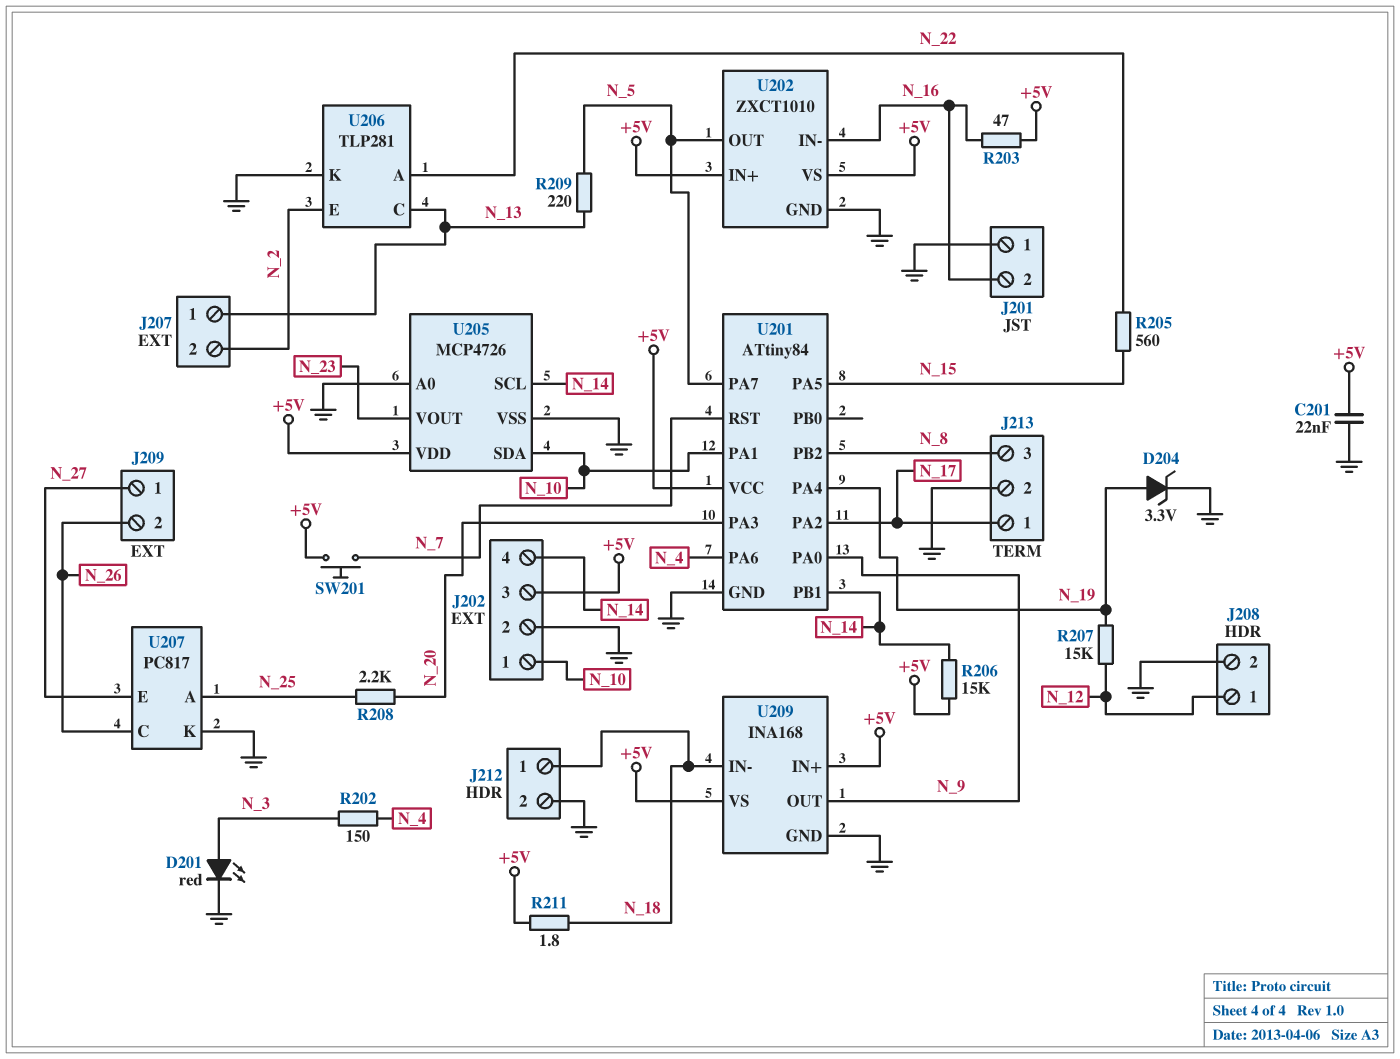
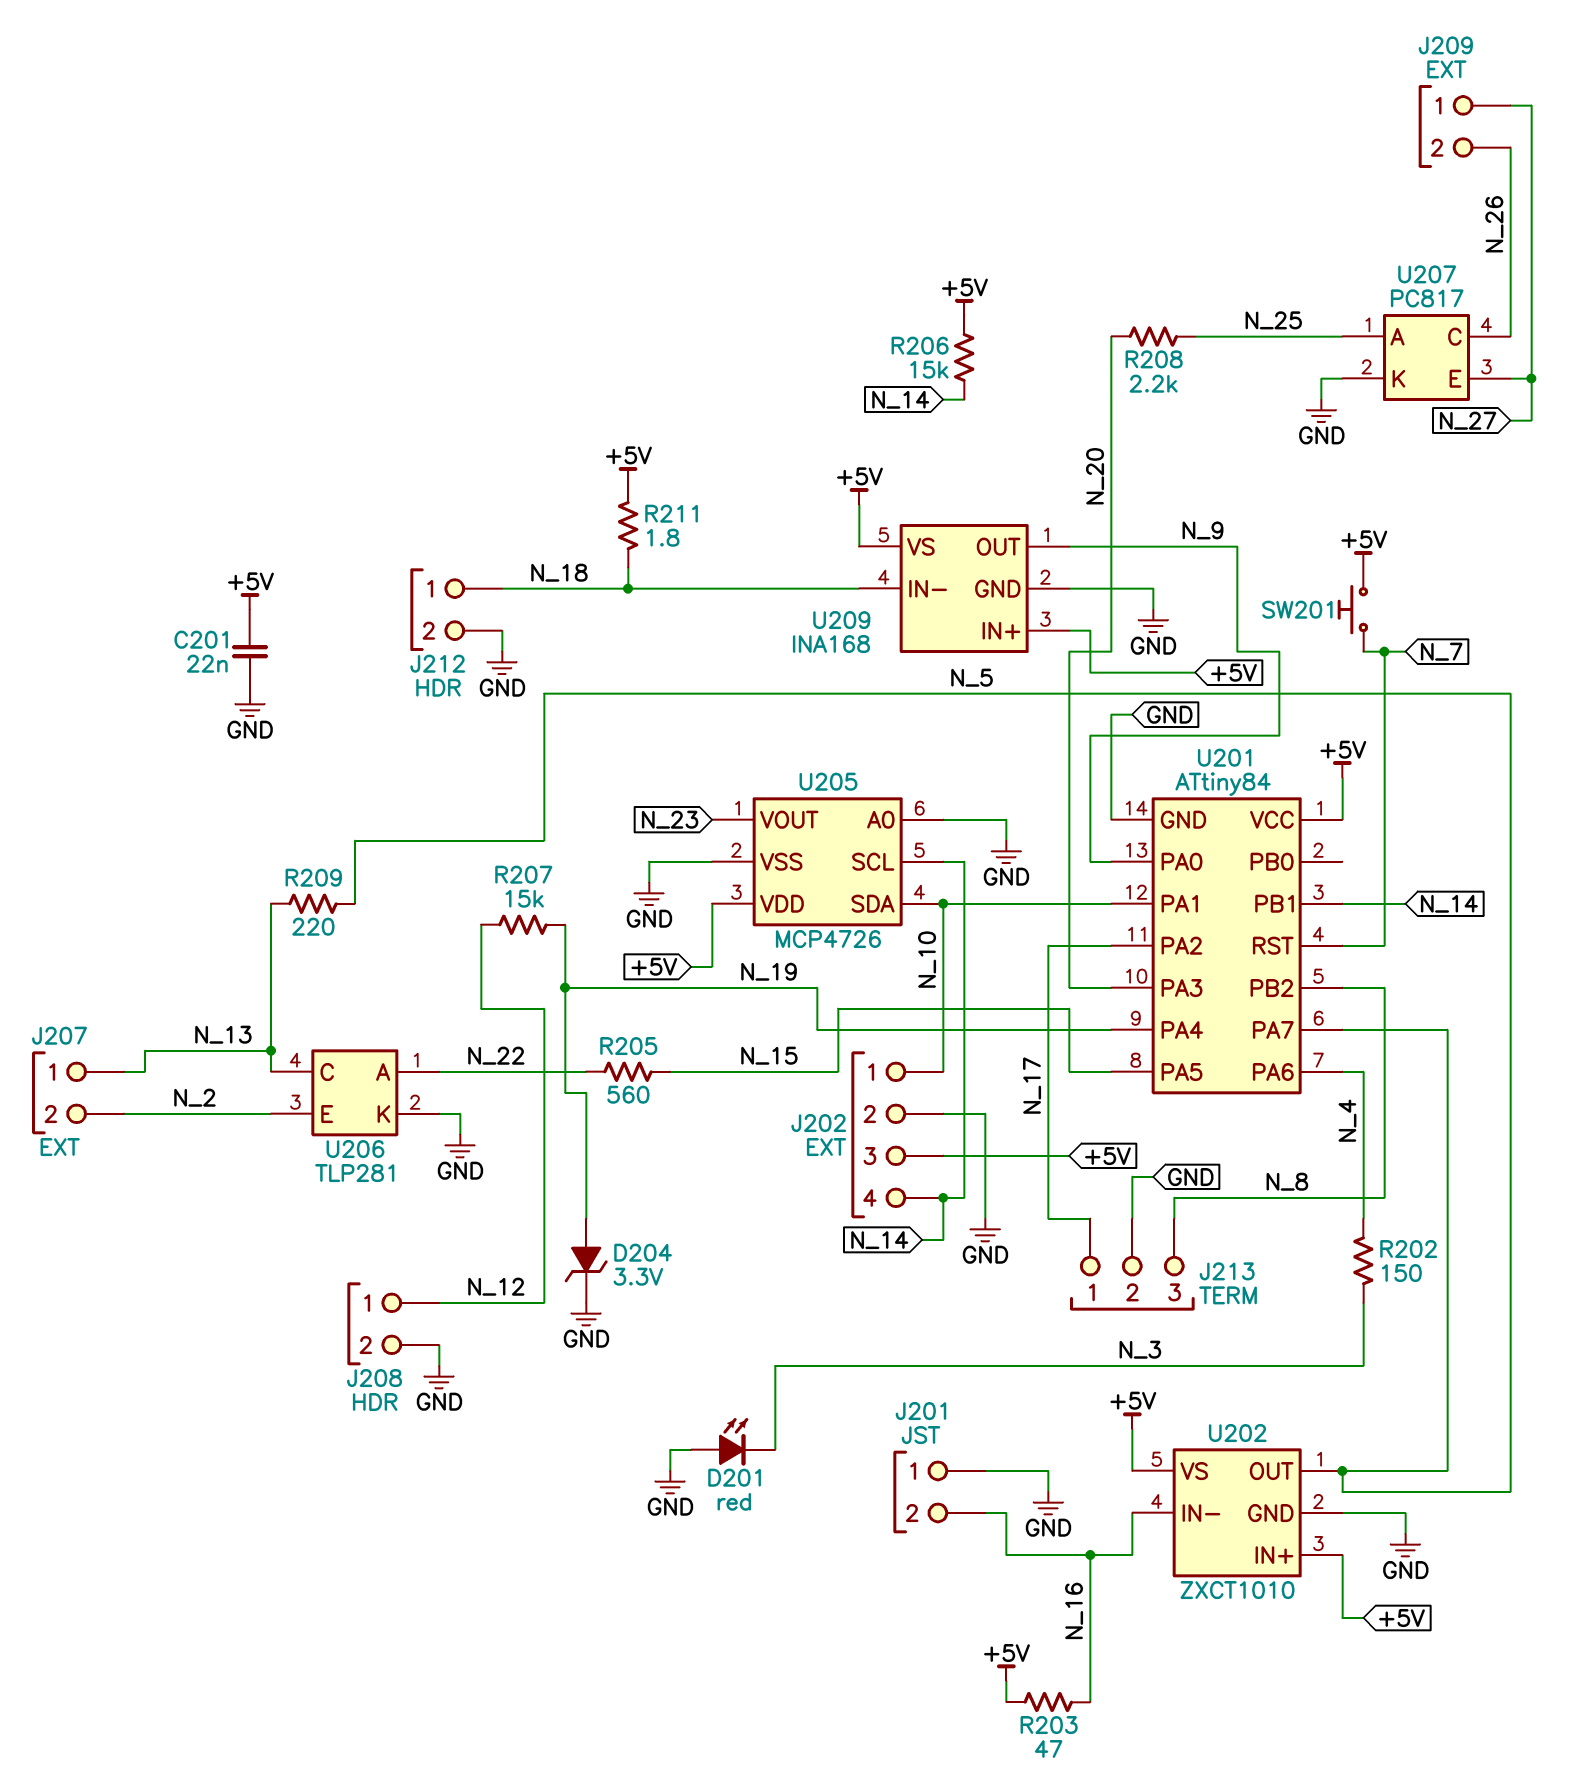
D201: LED red (A N_3, K GND) -> LED red (A GND, K N_3)

